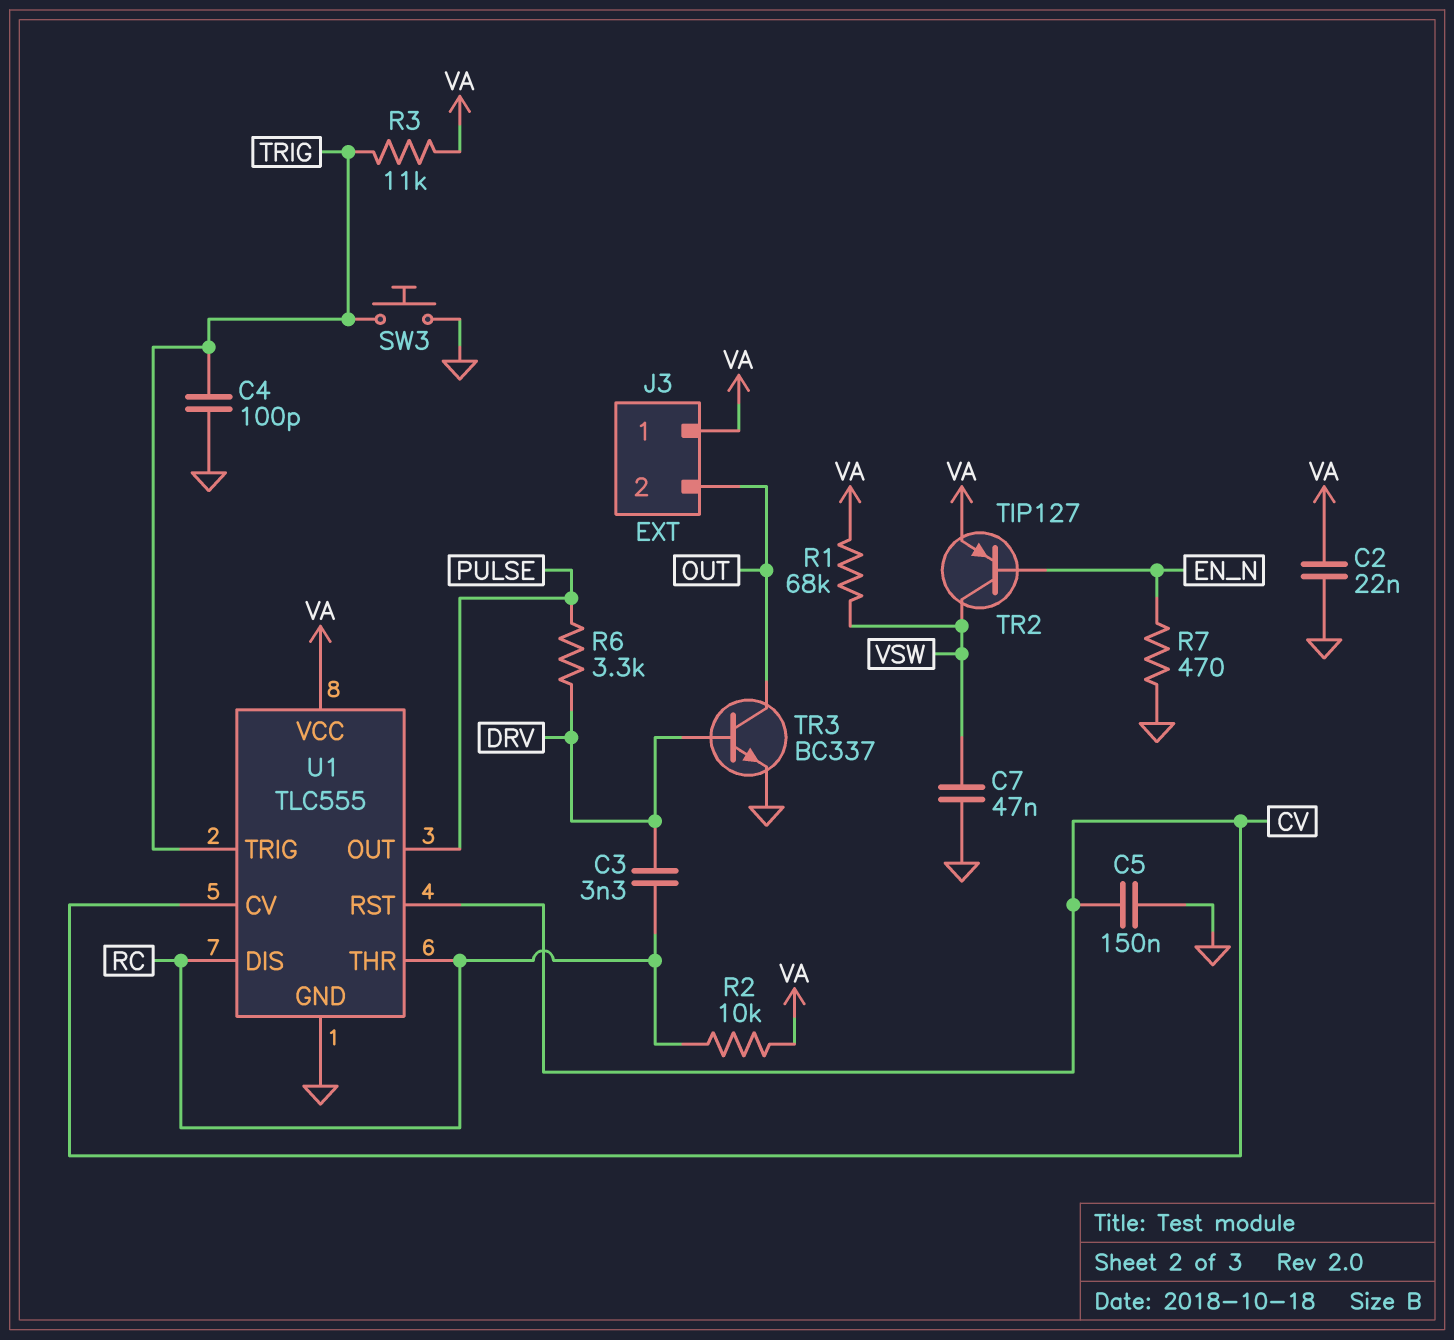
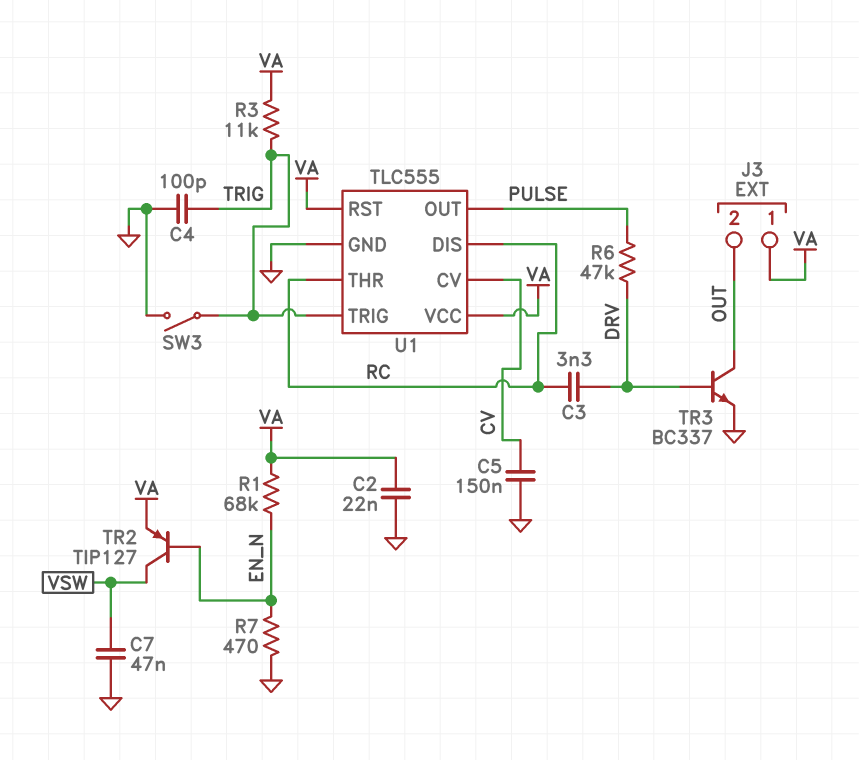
R1: 68k (VA, VSW) -> 68k (EN_N, VA)
R2: 10k (RC, VA) -> none
R6: 3.3k (DRV, PULSE) -> 47k (DRV, PULSE)
SW3: button (GND, TRIG) -> switch (GND, TRIG)
U1 pin RST: CV -> VA

